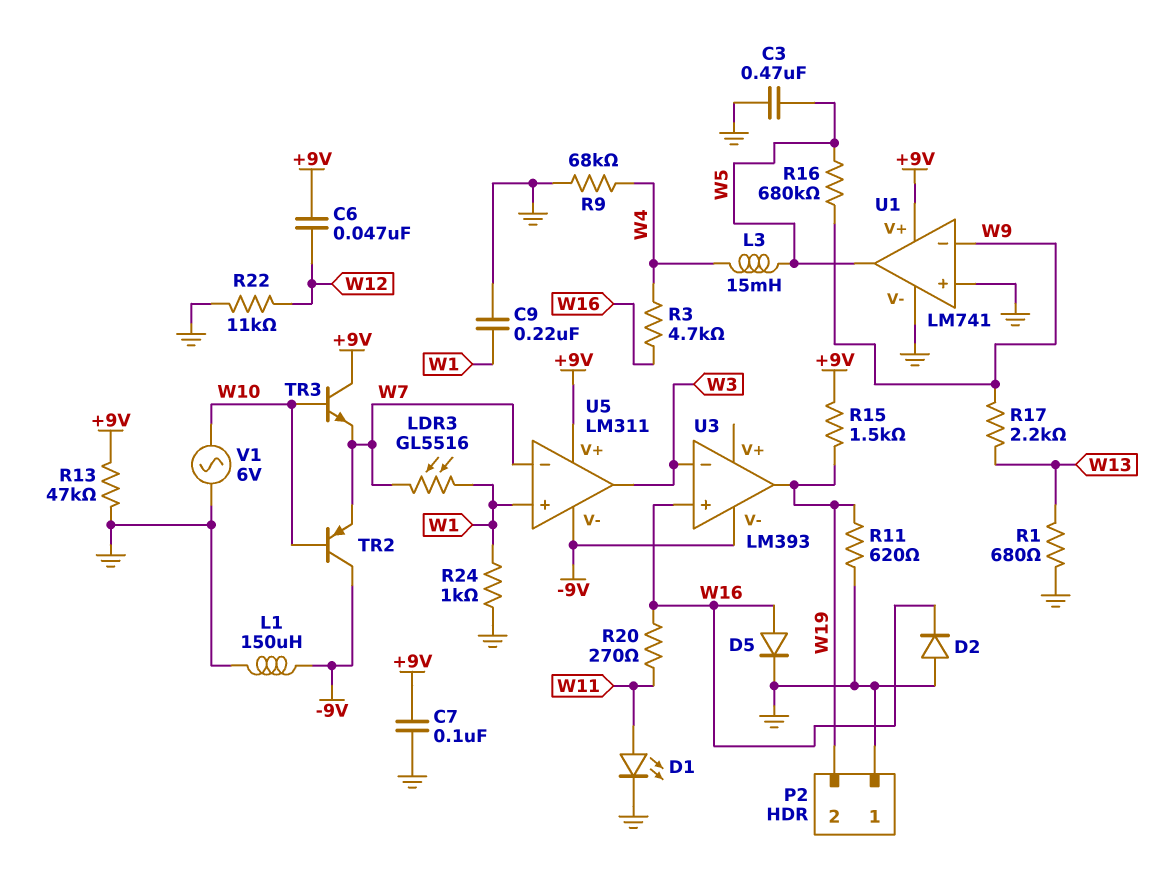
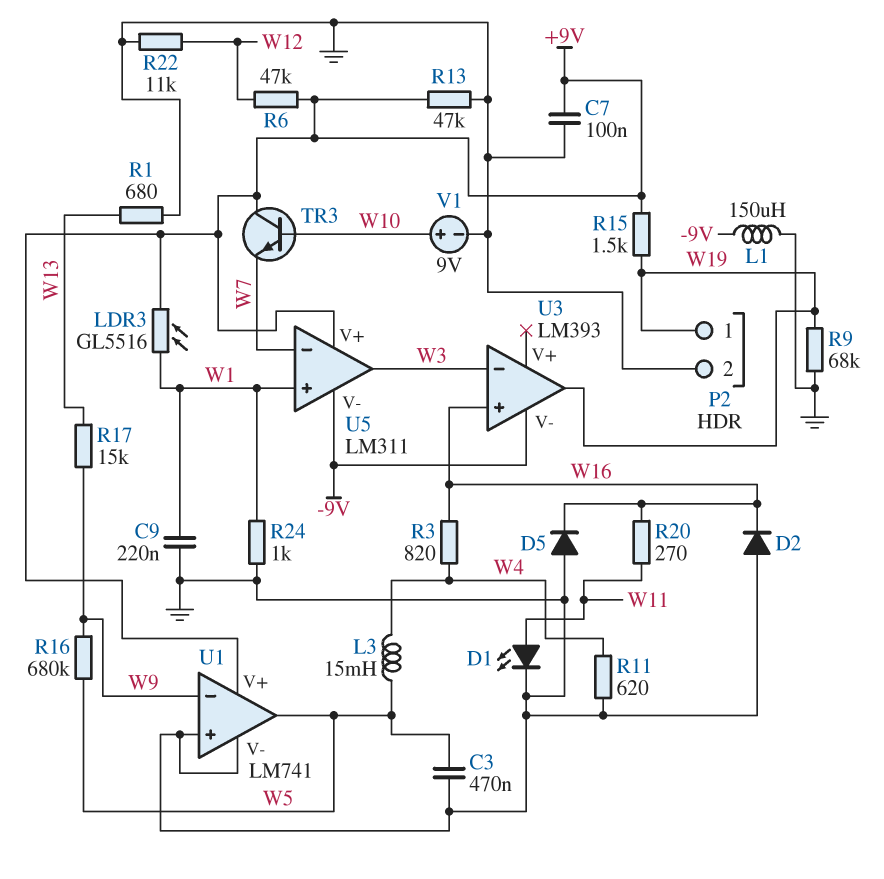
C6: 47nF (+9V, W12) -> none
D5: diode (A W16, K GND) -> diode (A GND, K W16)
LDR3: GL5516 (W1, W7) -> GL5516 (+9V, W1)
P2 pin 1: GND -> W19
P2 pin 2: W19 -> GND
R3: 4.7k (W4, W16) -> 820 (W4, W16)
R6: none -> 47k (+9V, W12)
R9: 68k (GND, W4) -> 68k (GND, W19)
R11: 620 (GND, W19) -> 620 (GND, W4)
R17: 2.2k (W9, W13) -> 15k (W9, W13)
TR2: PNP (B W10, C -9V, E W7) -> none
V1: AC 6V (GND, W10) -> 9V (plus W10, minus GND)

